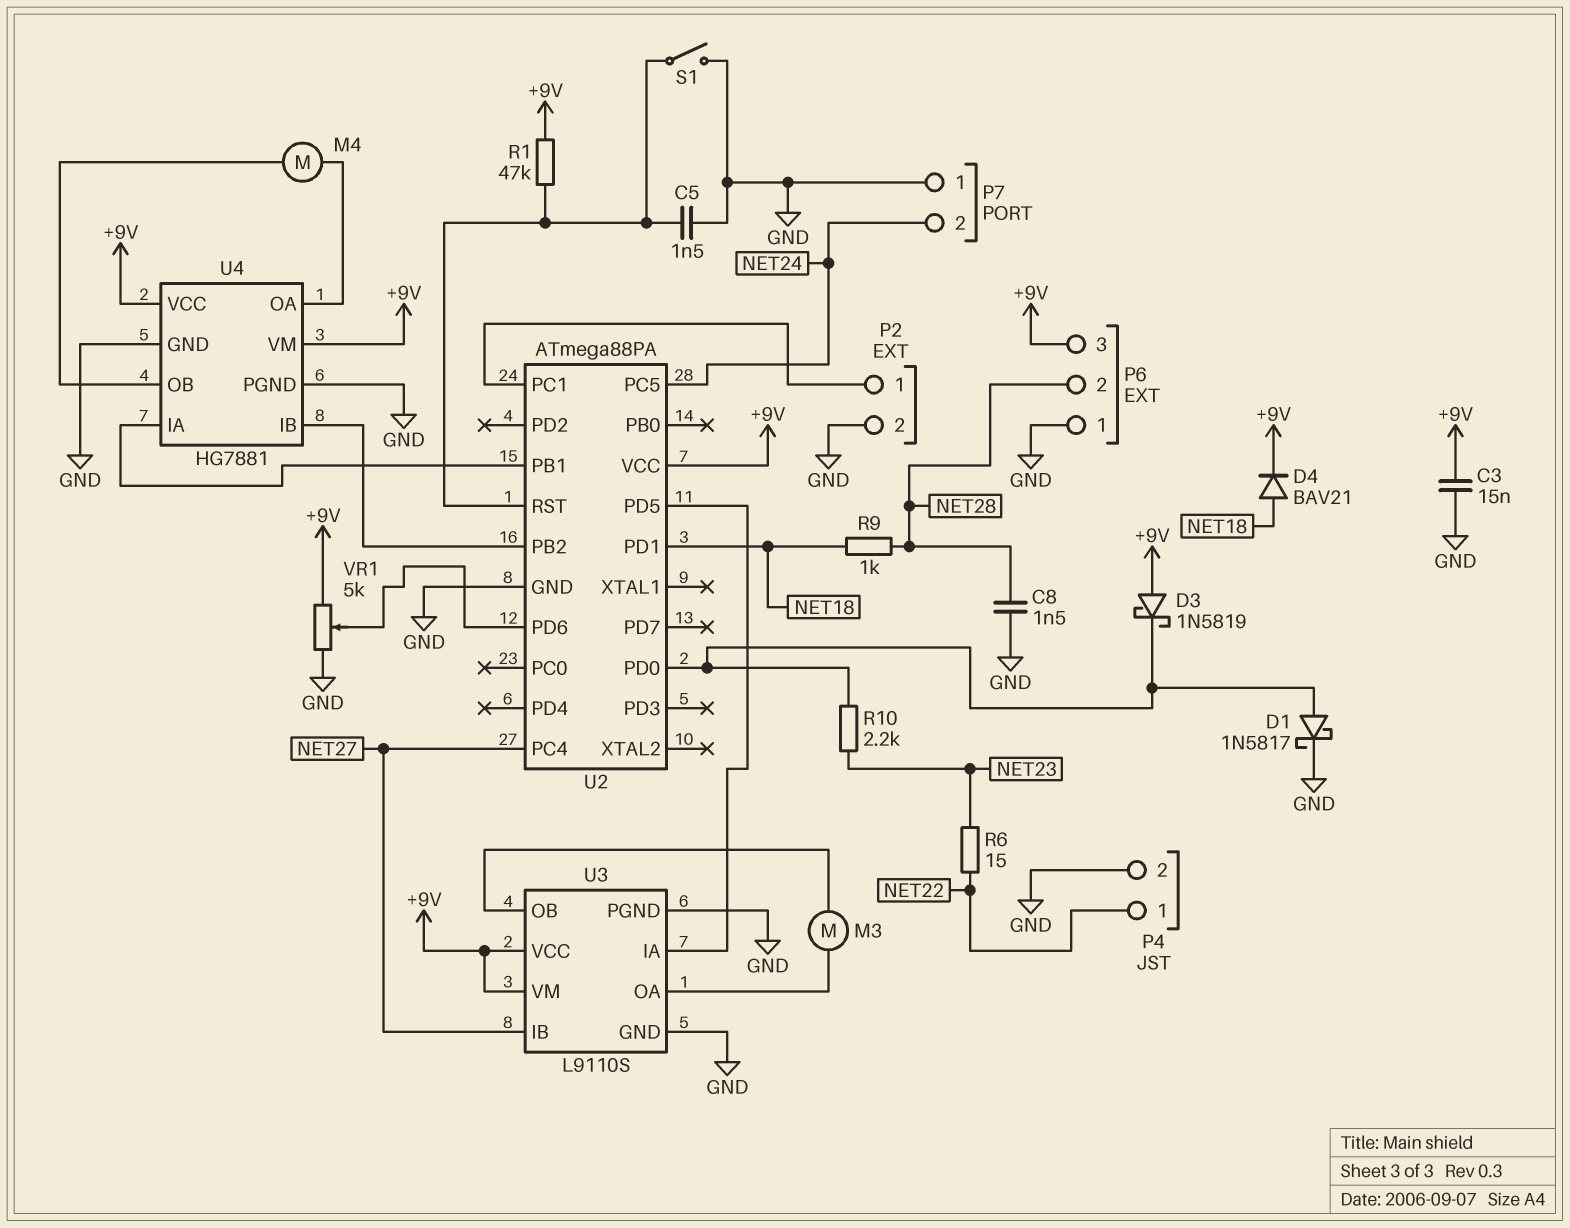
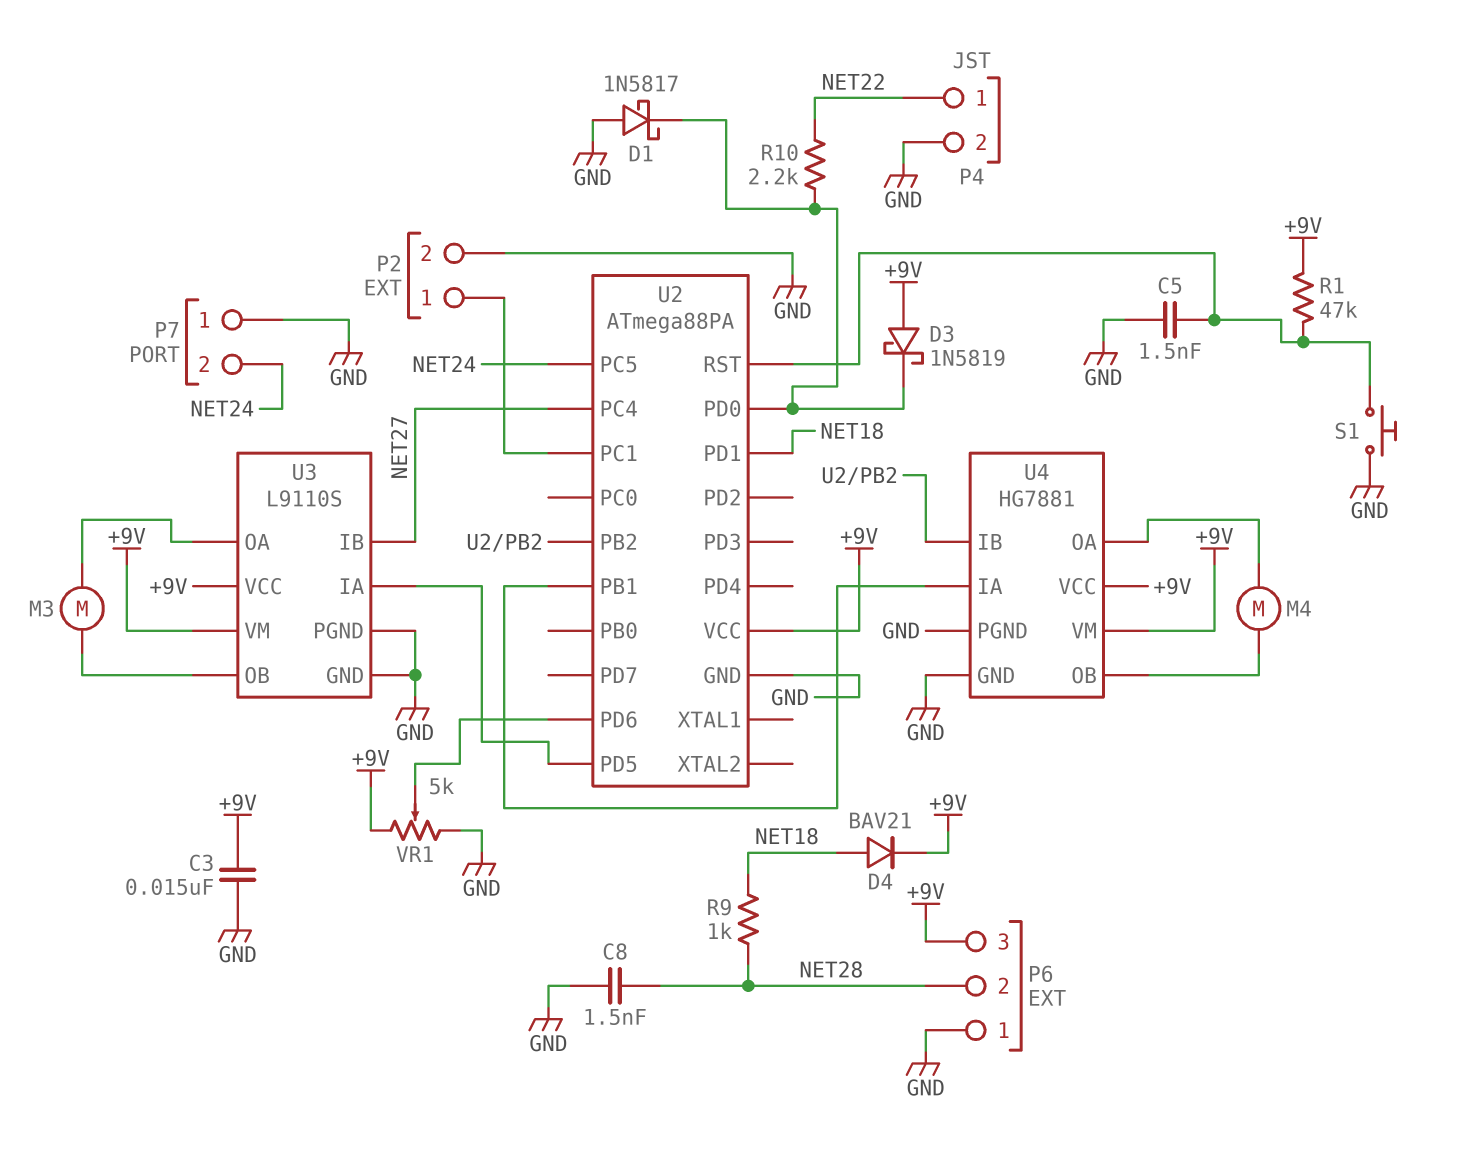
D1: schottky 1N5817 (A U2/PD0, K GND) -> schottky 1N5817 (A GND, K U2/PD0)
R6: 15 (NET22, NET23) -> none
R10: 2.2k (NET23, U2/PD0) -> 2.2k (NET22, U2/PD0)
S1: switch (GND, U2/RST) -> button (GND, U2/RST)

